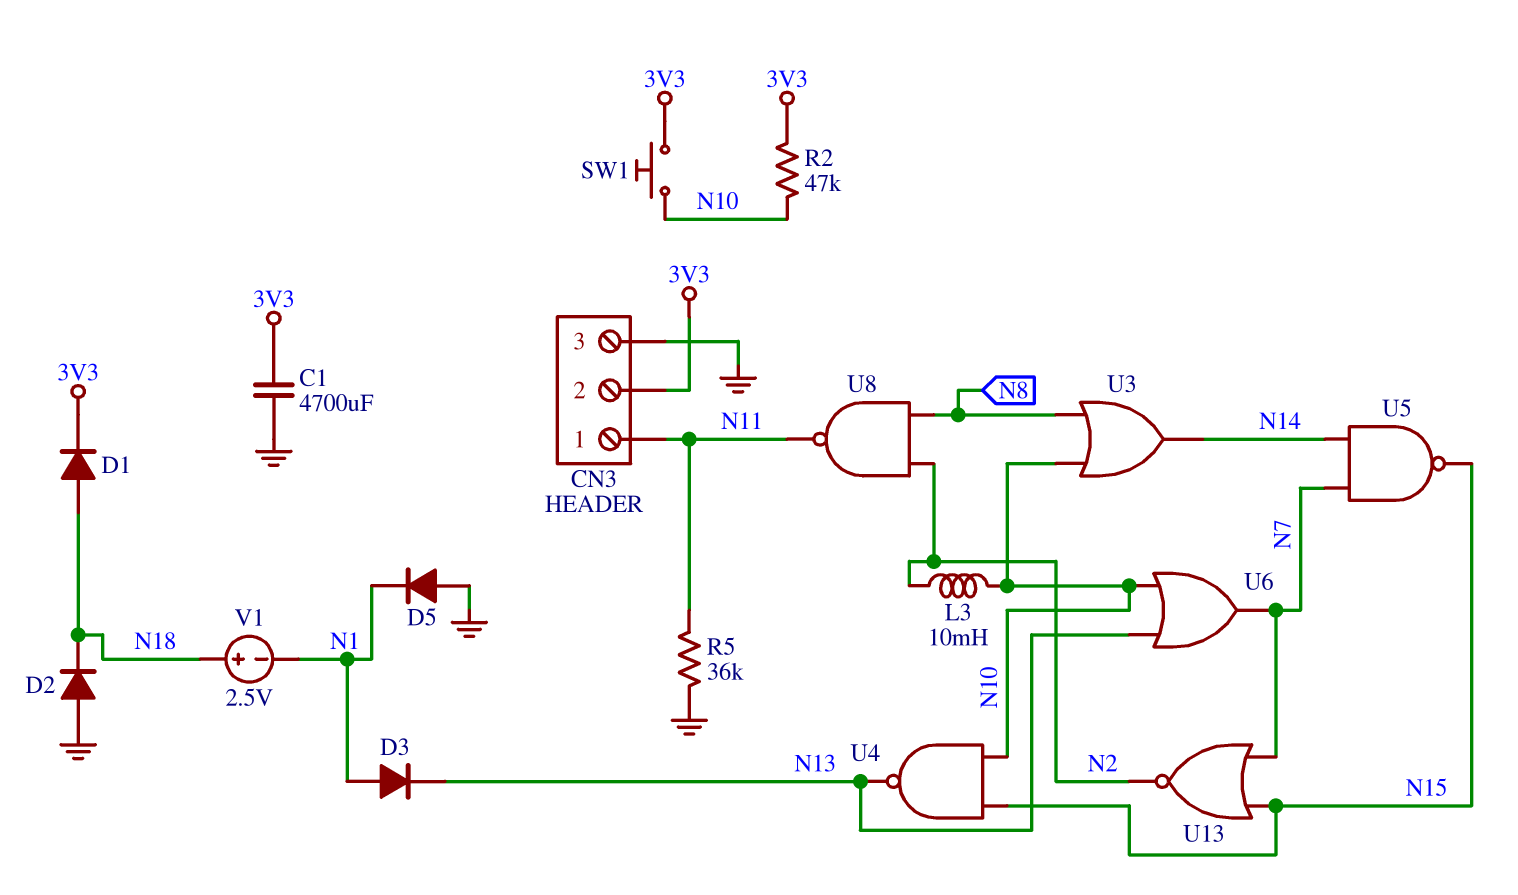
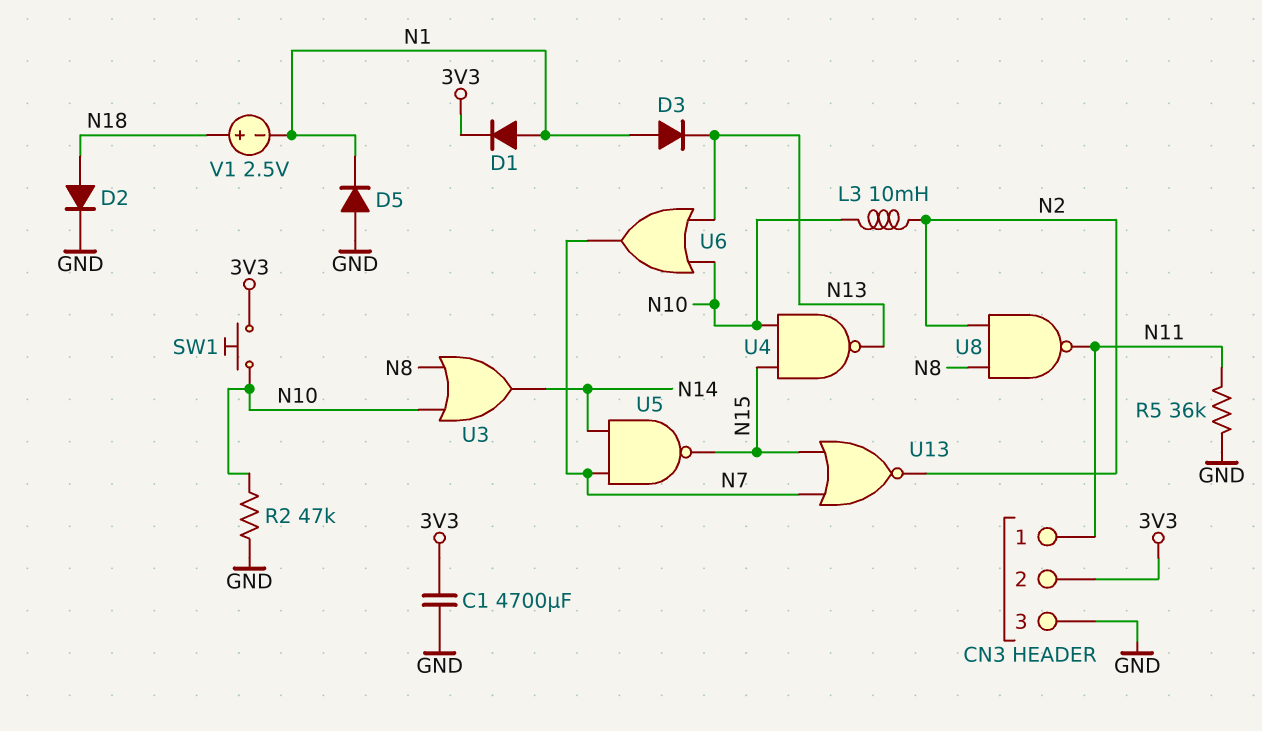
D1: diode (A N18, K 3V3) -> diode (A N1, K 3V3)
D2: diode (A GND, K N18) -> diode (A N18, K GND)
R2: 47k (3V3, N10) -> 47k (GND, N10)

